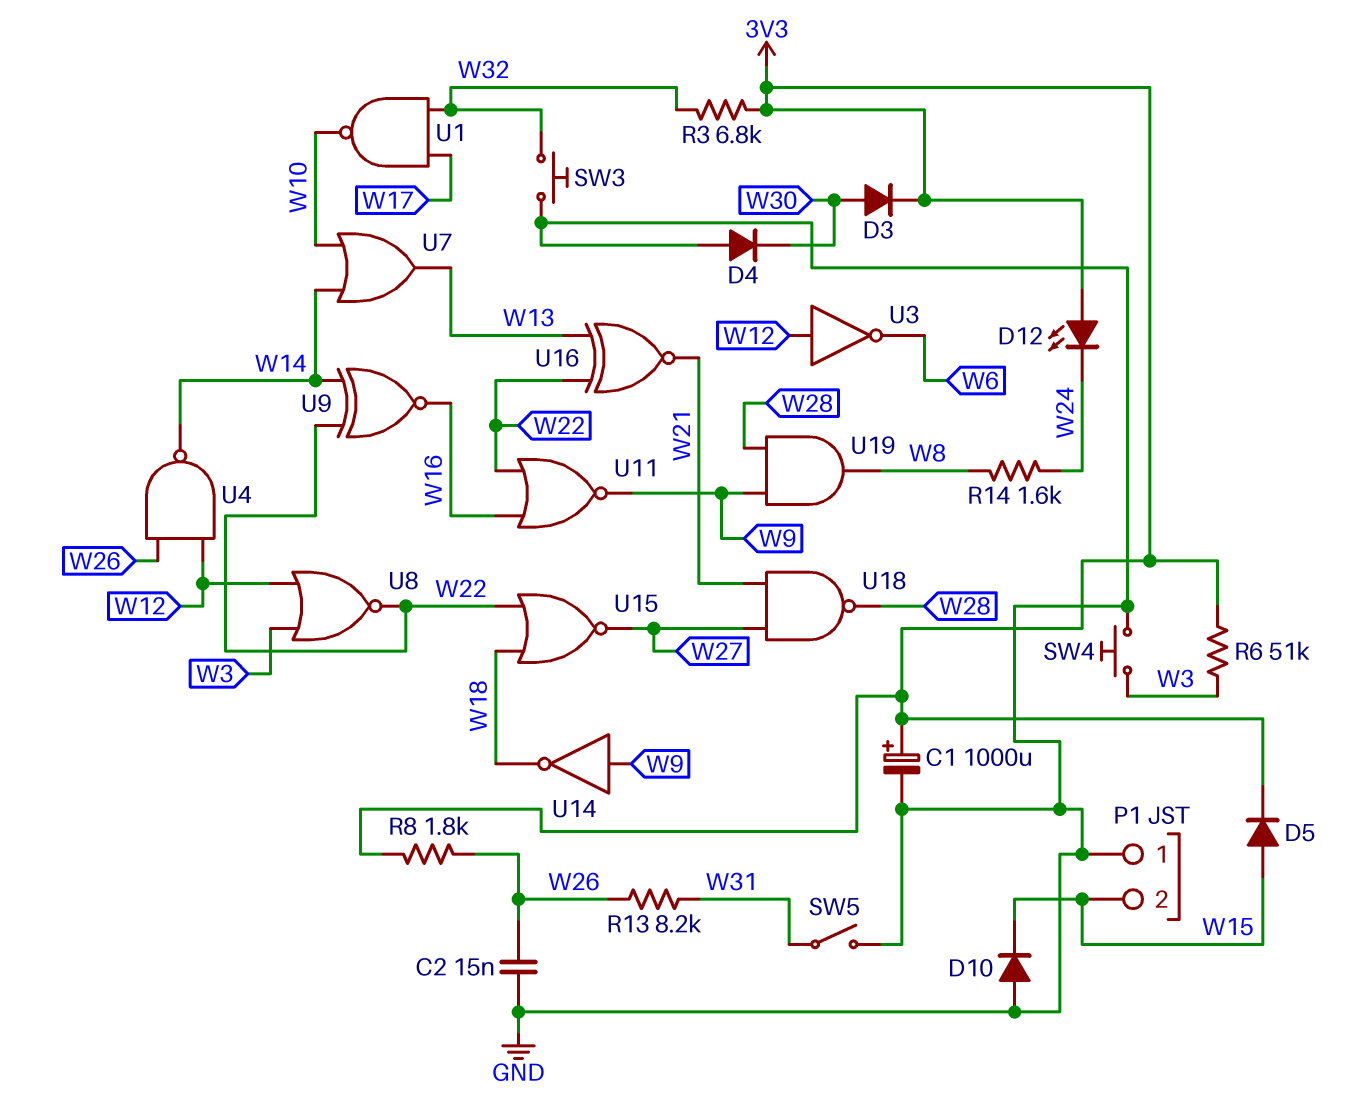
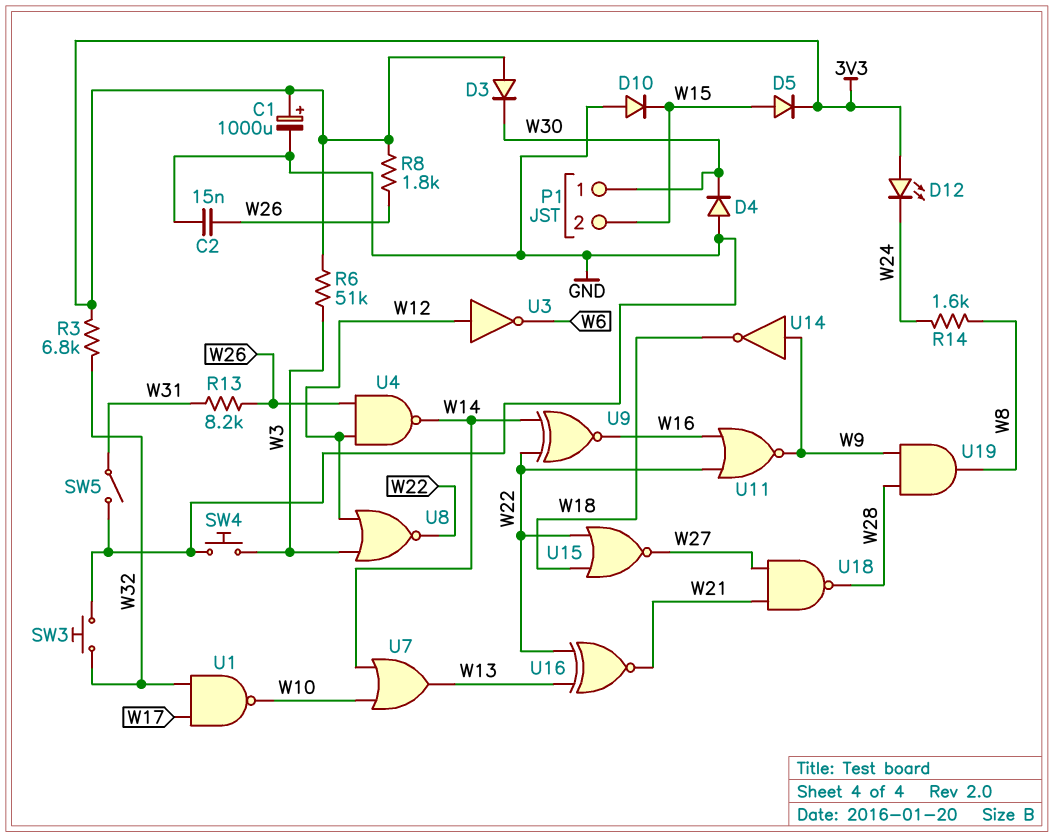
D3: diode (A W30, K 3V3) -> diode (A 3V3, K W30)
P1 pin 1: GND -> W30

